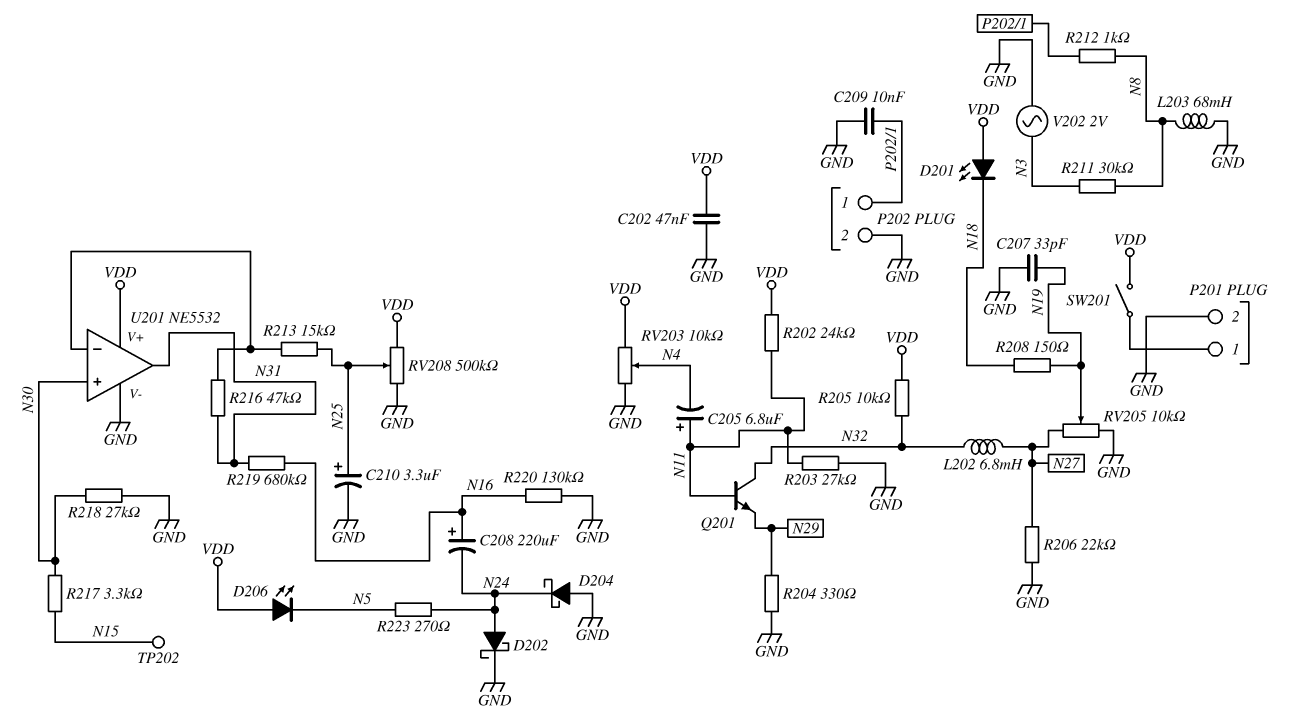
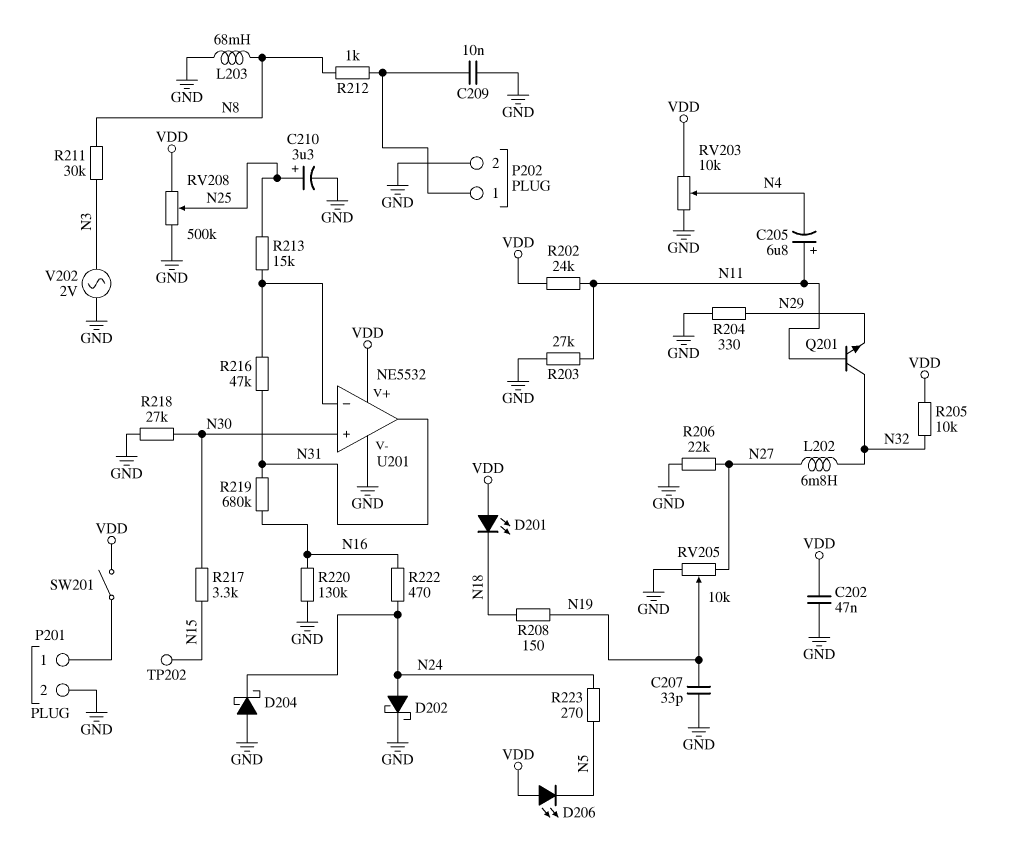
C208: 220uF (plus N16, minus N24) -> none
R222: none -> 470 (N16, N24)

